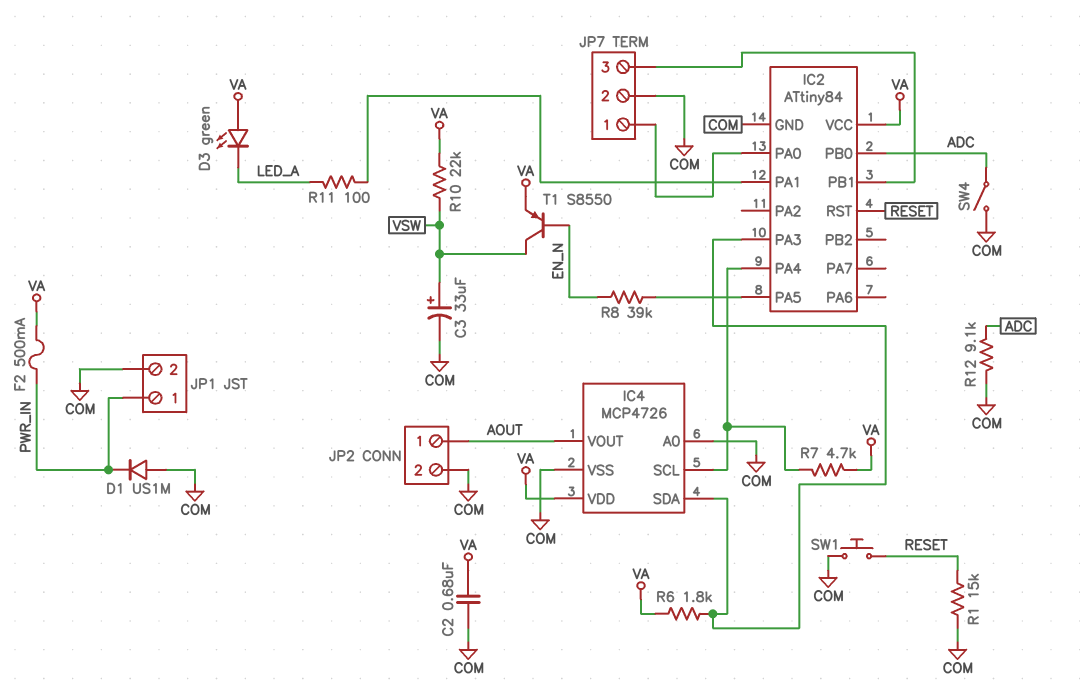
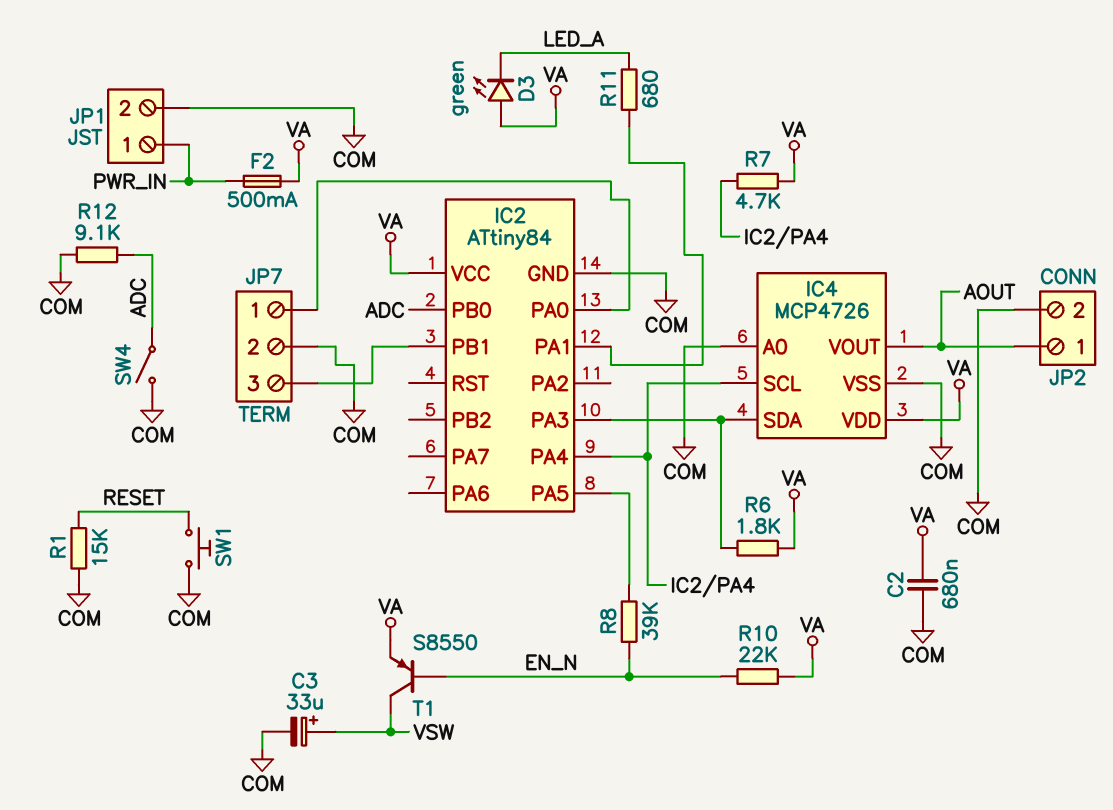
D1: diode US1M (A COM, K PWR_IN) -> none
IC2 pin RST: RESET -> none
R10: 22k (VA, VSW) -> 22k (EN_N, VA)
R11: 100 (IC2/PA1, LED_A) -> 680 (IC2/PA1, LED_A)

